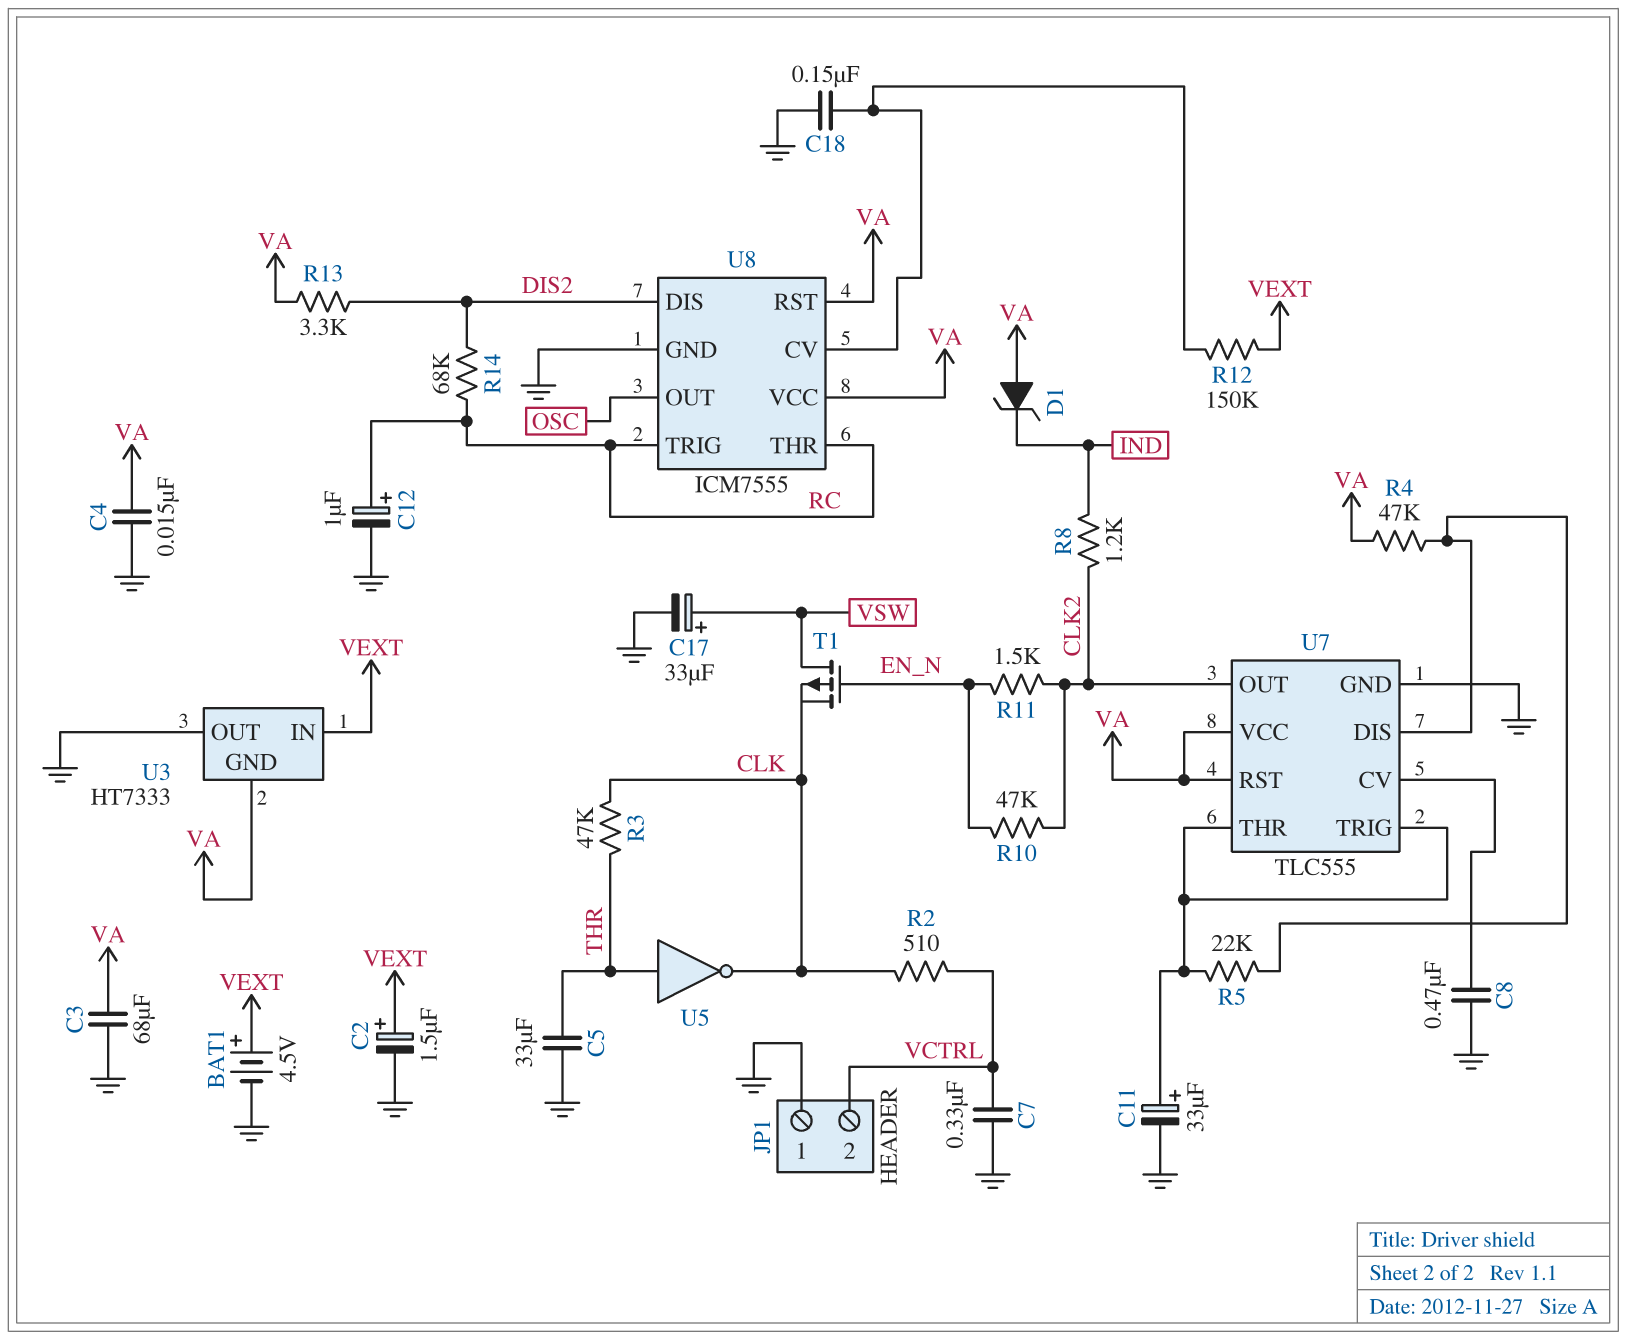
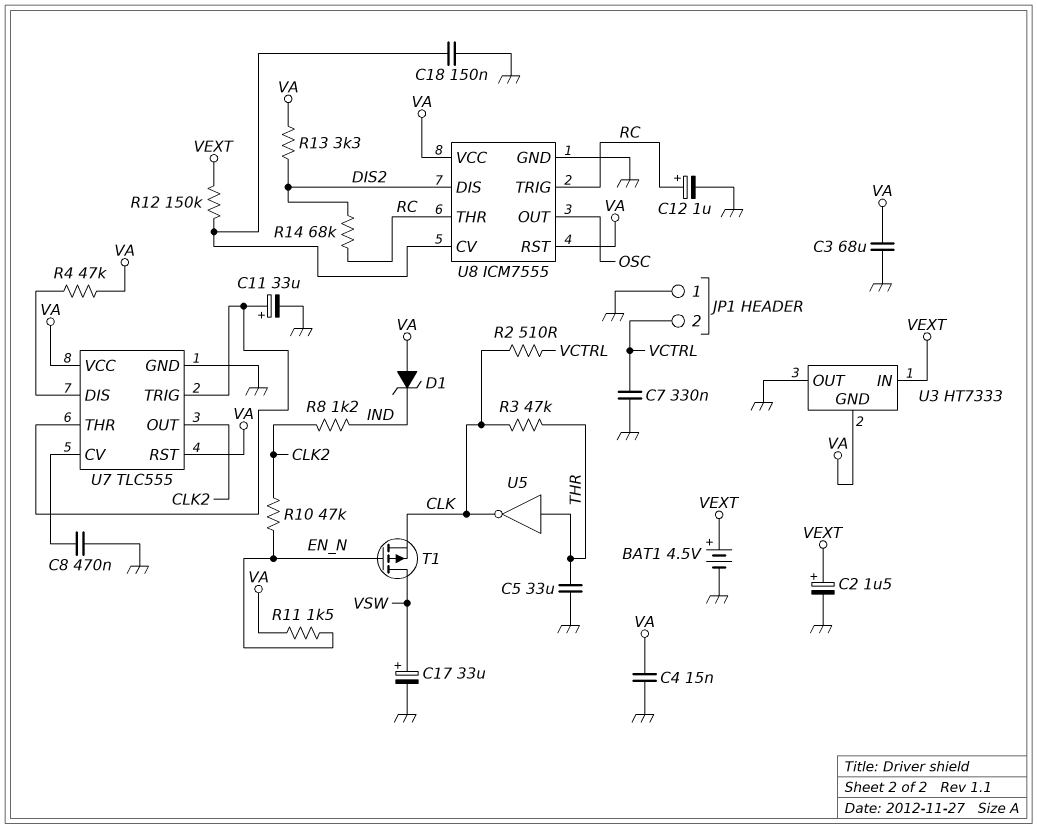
R5: 22k (U7/DIS, U7/THR) -> none
R11: 1.5k (CLK2, EN_N) -> 1.5k (EN_N, VA)

